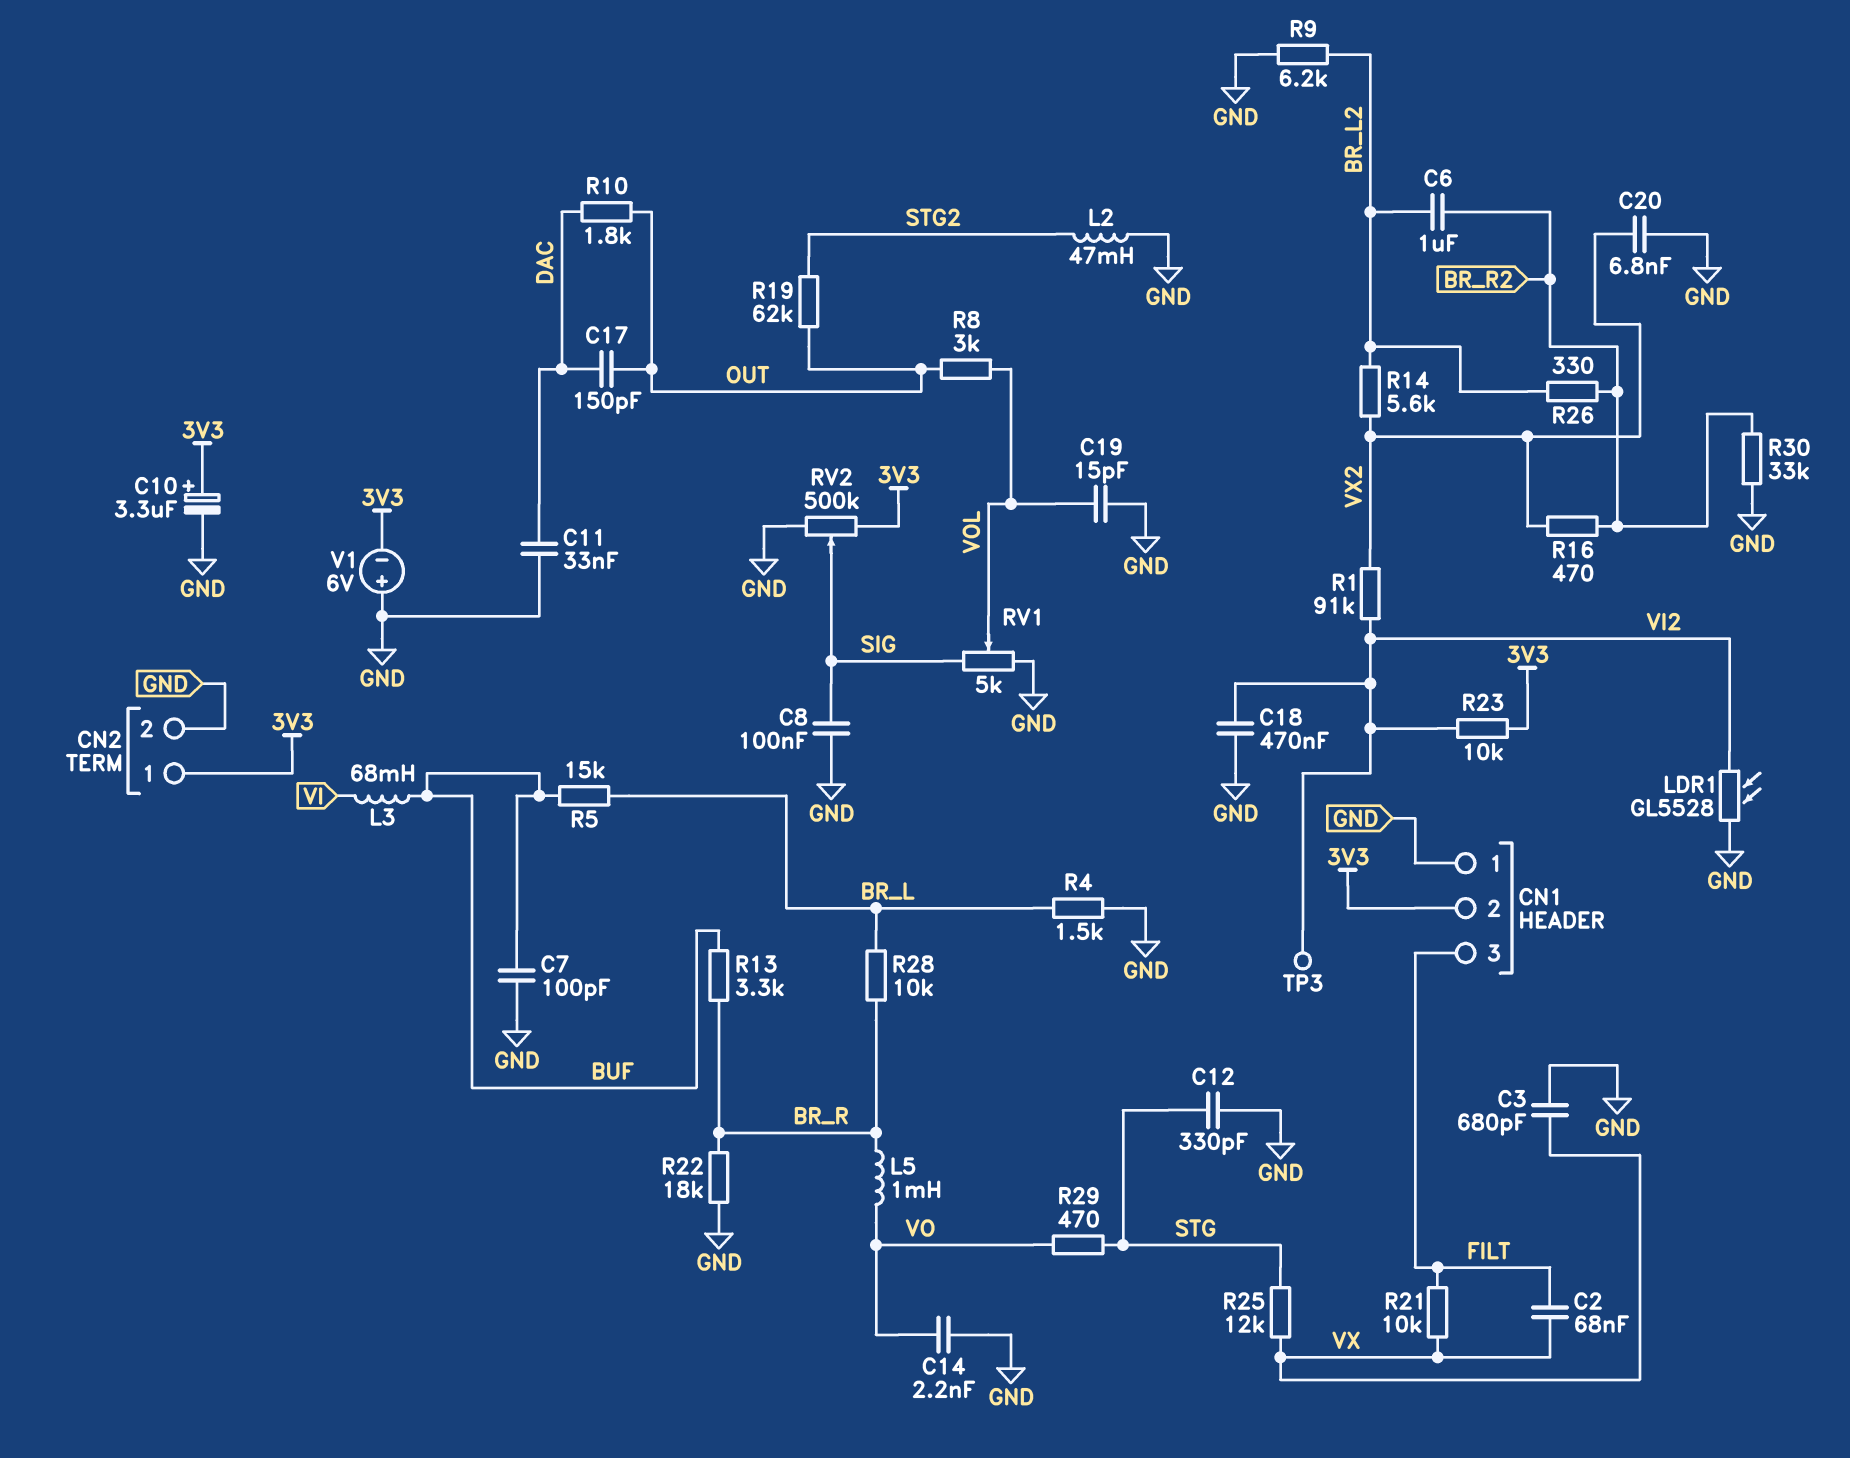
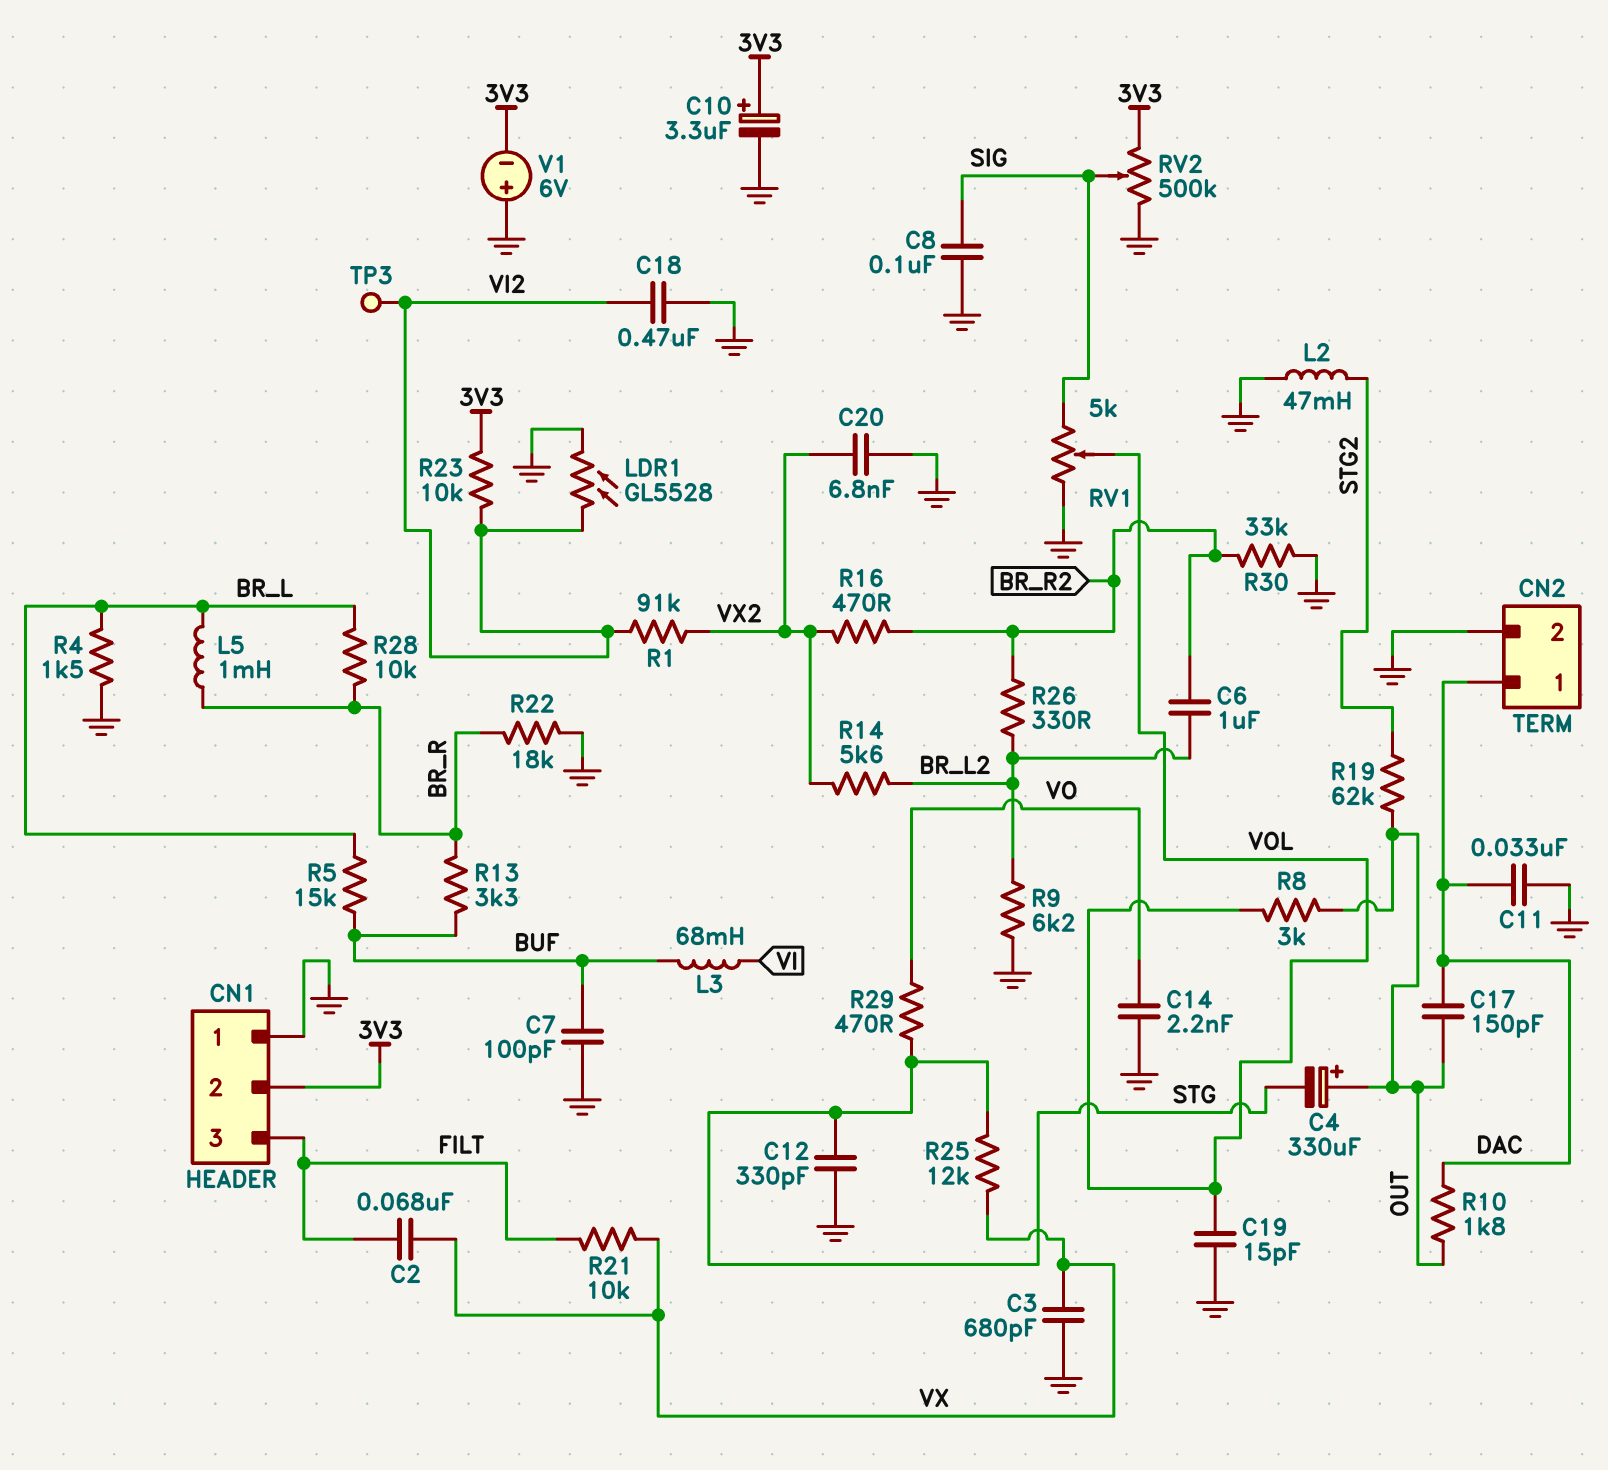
C4: none -> 330uF (plus OUT, minus STG)
CN2 pin 1: 3V3 -> DAC
L5: 1mH (BR_R, VO) -> 1mH (BR_L, BR_R)

